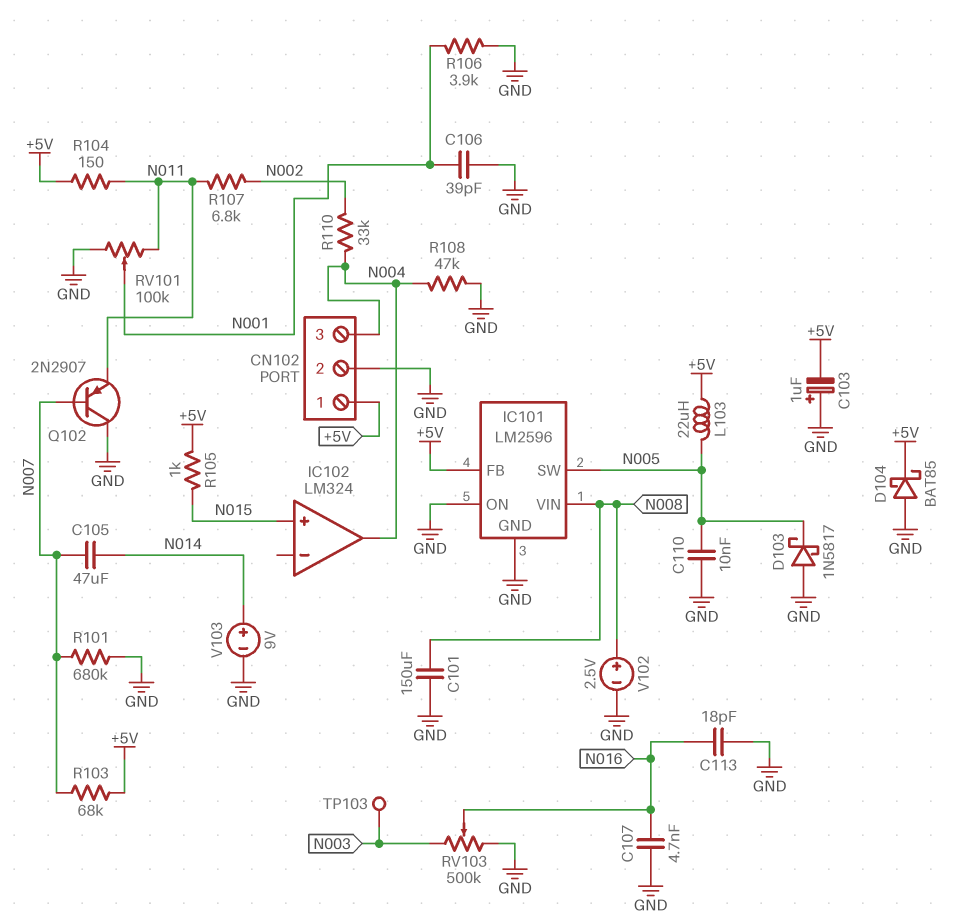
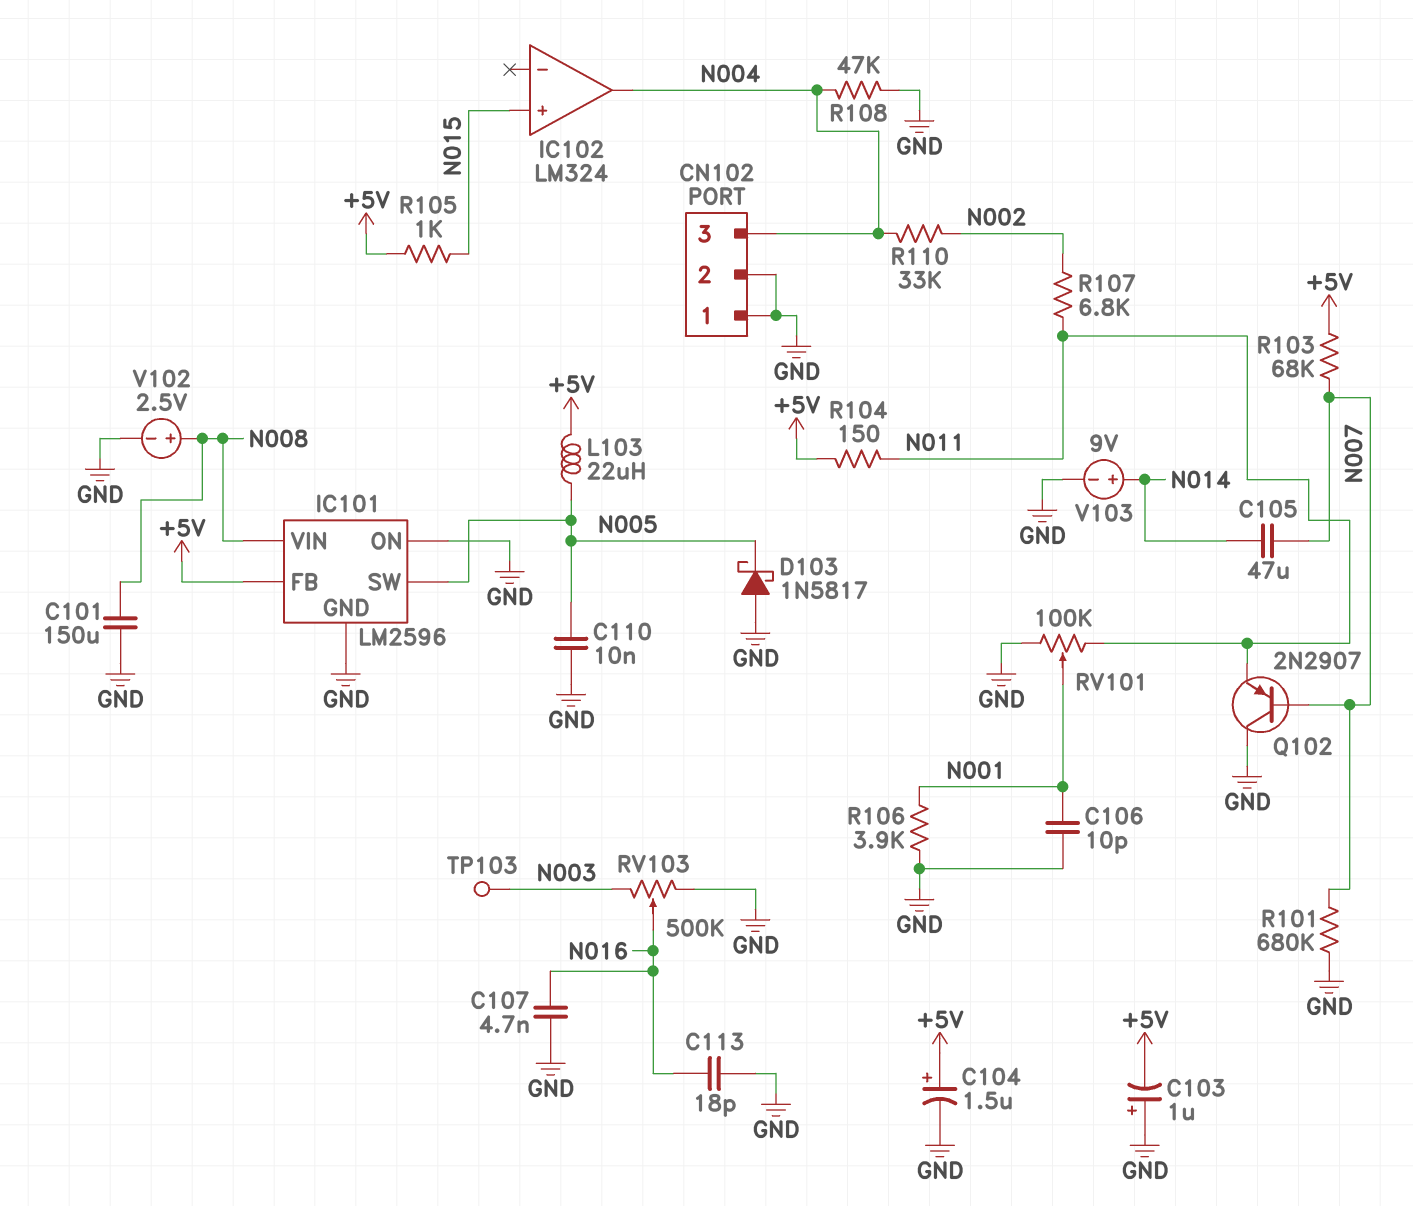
C104: none -> 1.5uF (plus +5V, minus GND)
C106: 39pF (GND, N001) -> 10pF (GND, N001)
CN102 pin 1: +5V -> GND
D104: schottky BAT85 (A GND, K +5V) -> none

